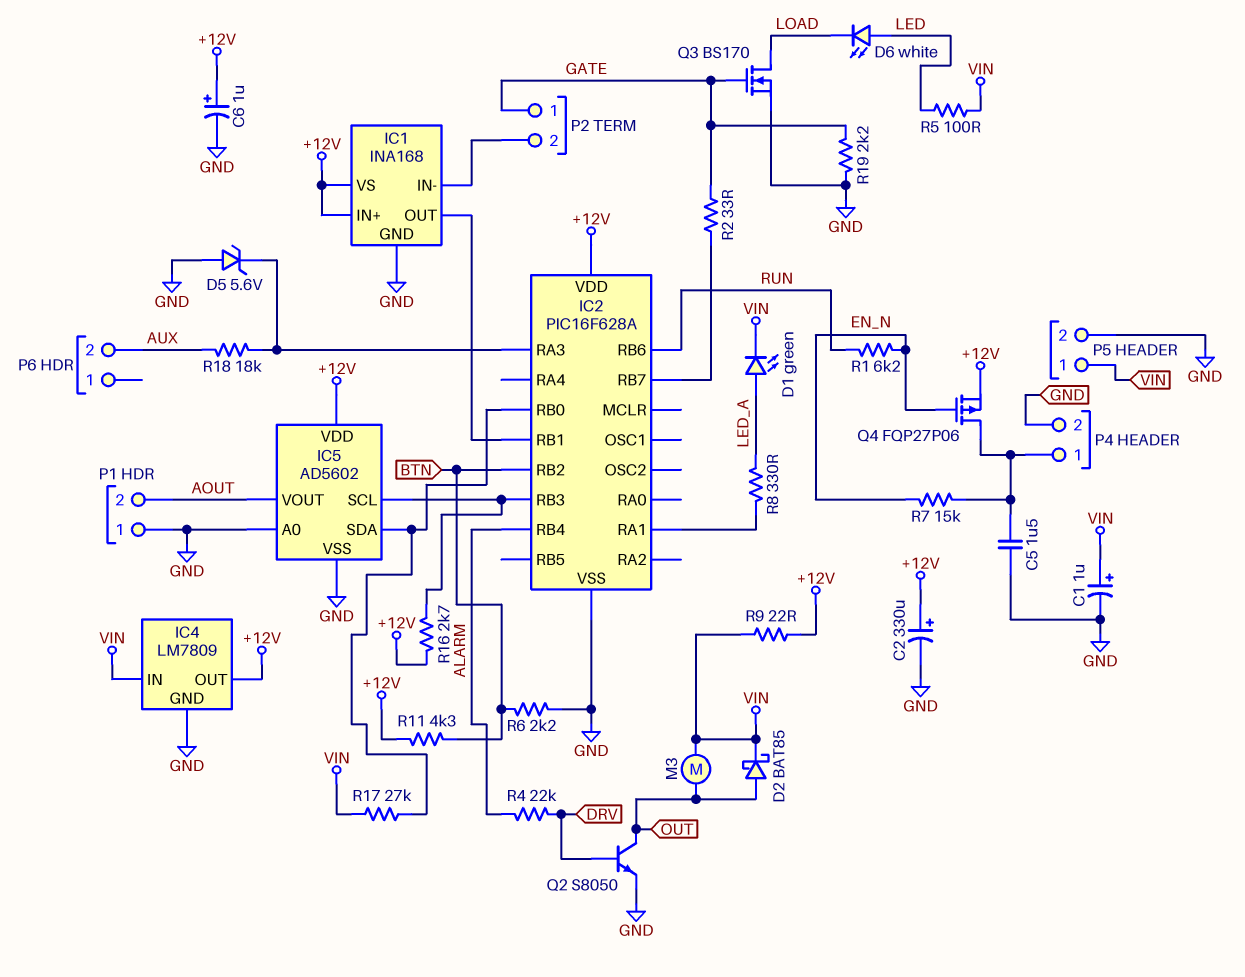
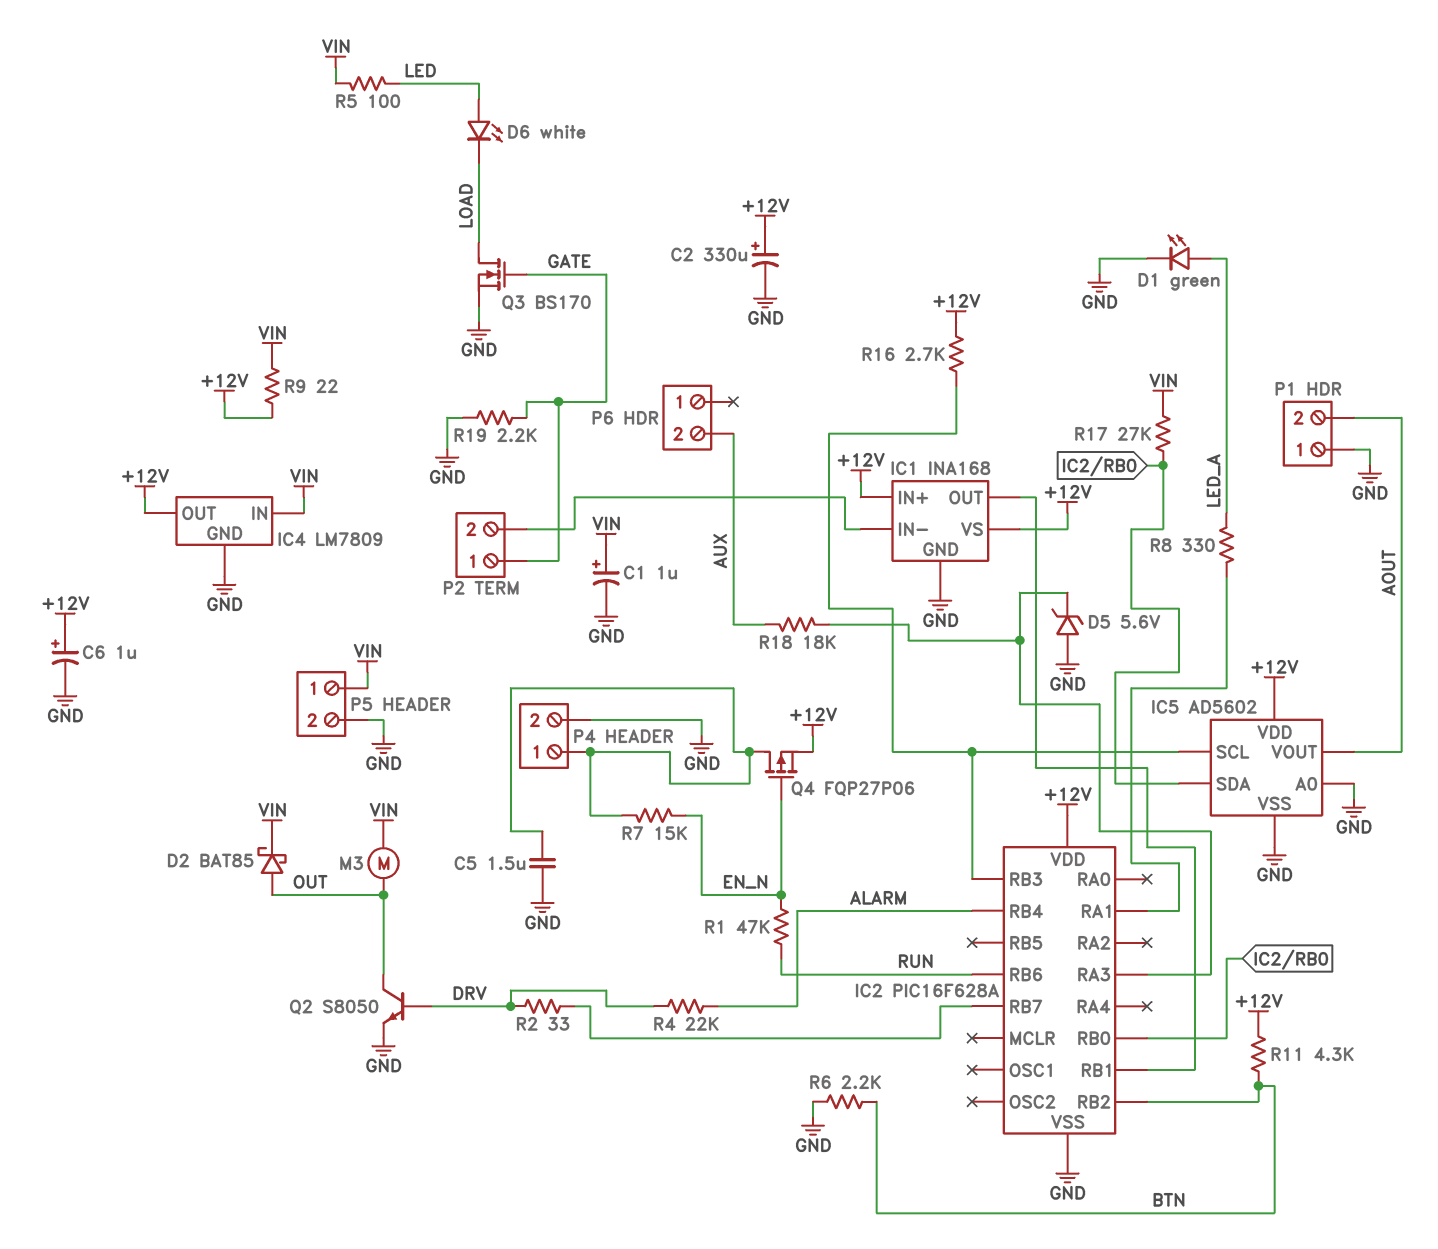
D1: LED green (A LED_A, K VIN) -> LED green (A LED_A, K GND)
R1: 6.2k (EN_N, RUN) -> 47k (EN_N, RUN)
R2: 33 (GATE, IC2/RB7) -> 33 (DRV, IC2/RB7)

